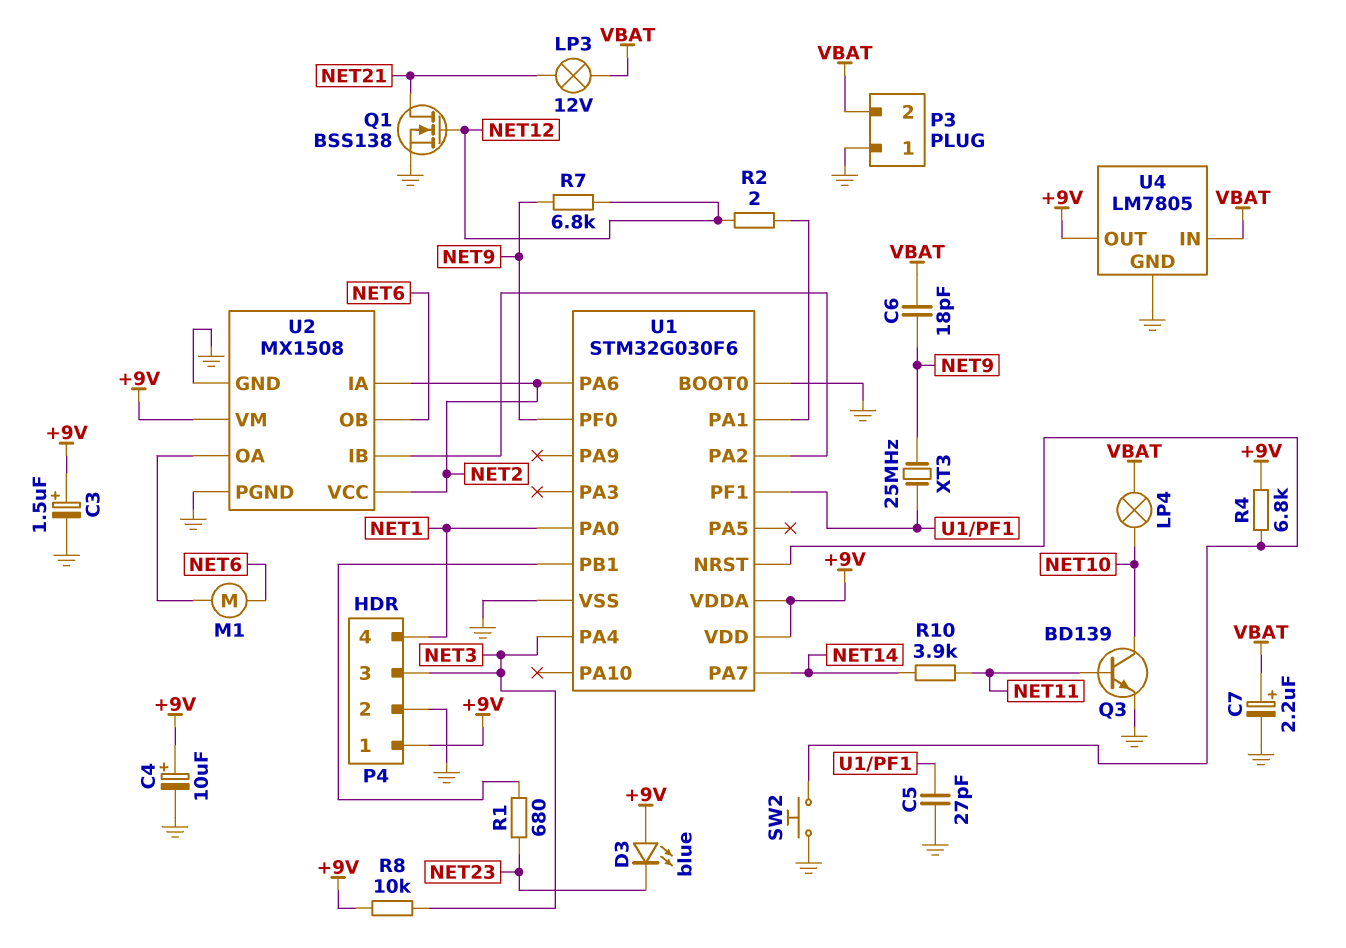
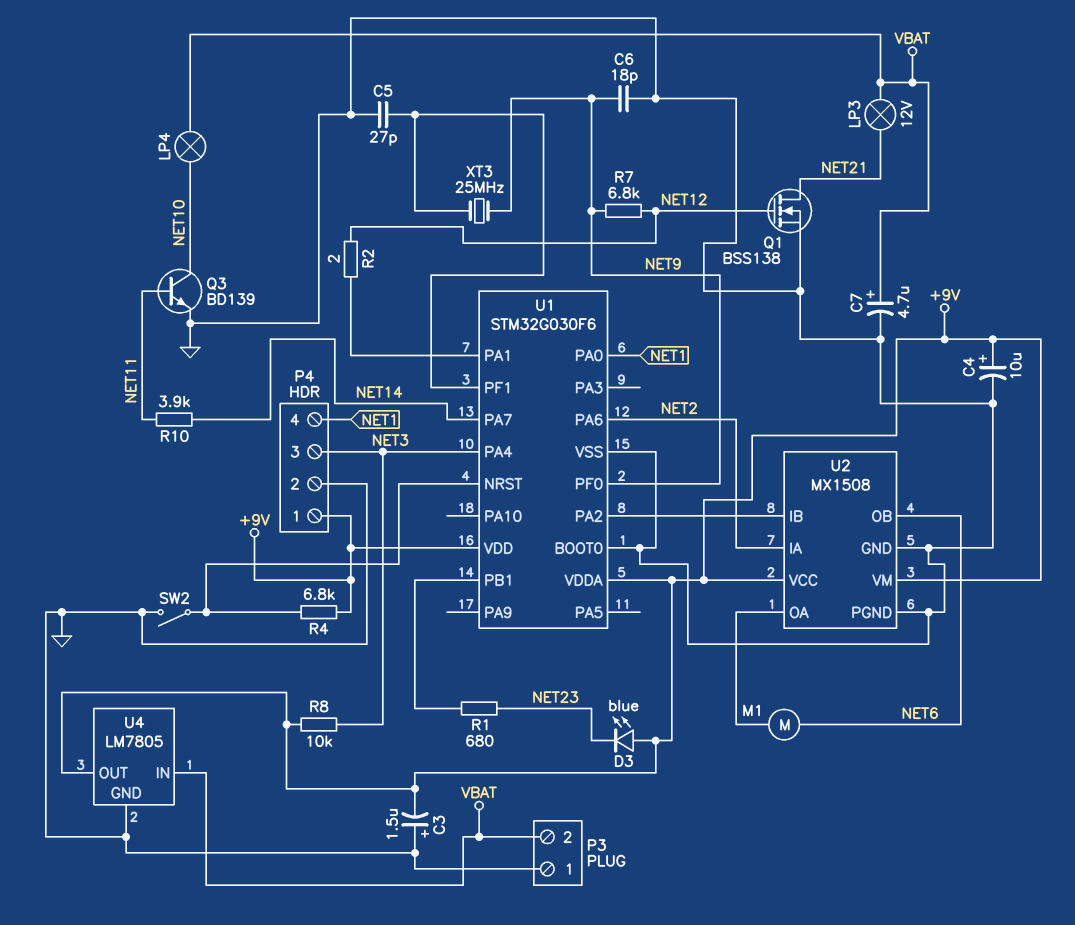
C3: 1.5uF (plus +9V, minus GND) -> 1.5uF (plus GND, minus +9V)
C6: 18pF (NET9, VBAT) -> 18pF (GND, NET9)
C7: 2.2uF (plus VBAT, minus GND) -> 4.7uF (plus VBAT, minus GND)
SW2: button (GND, U1/NRST) -> switch (GND, U1/NRST)
U2 pin VCC: NET2 -> +9V

